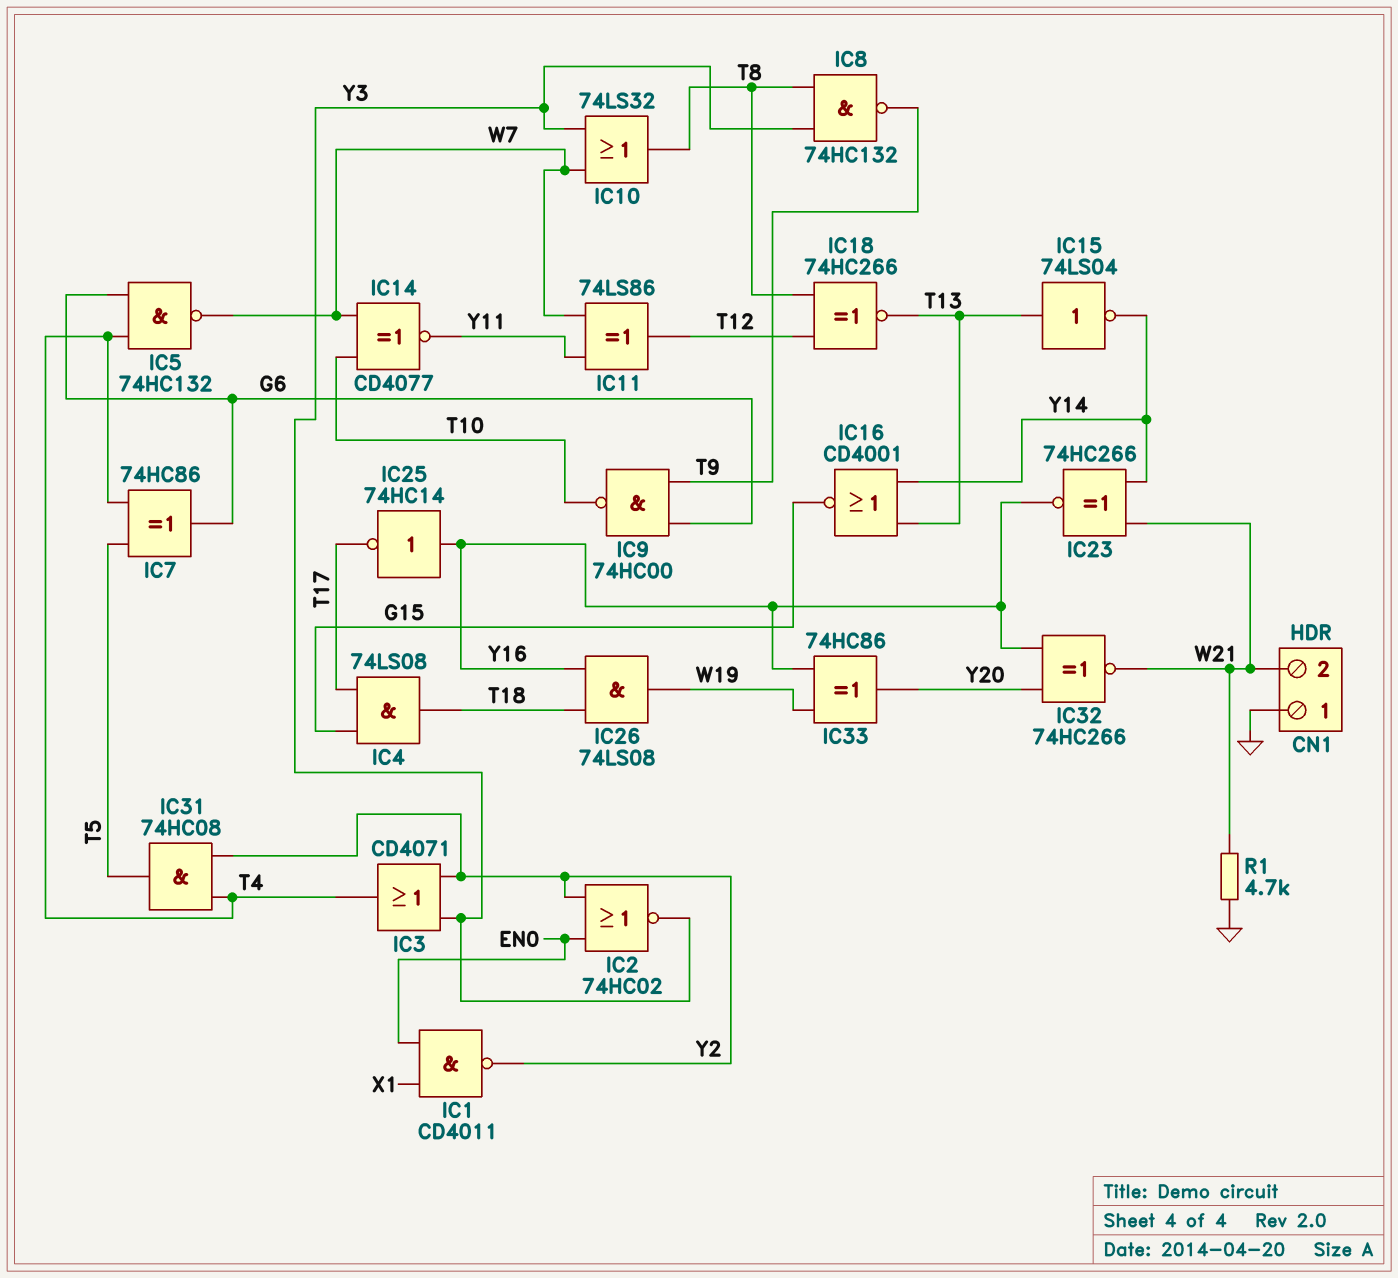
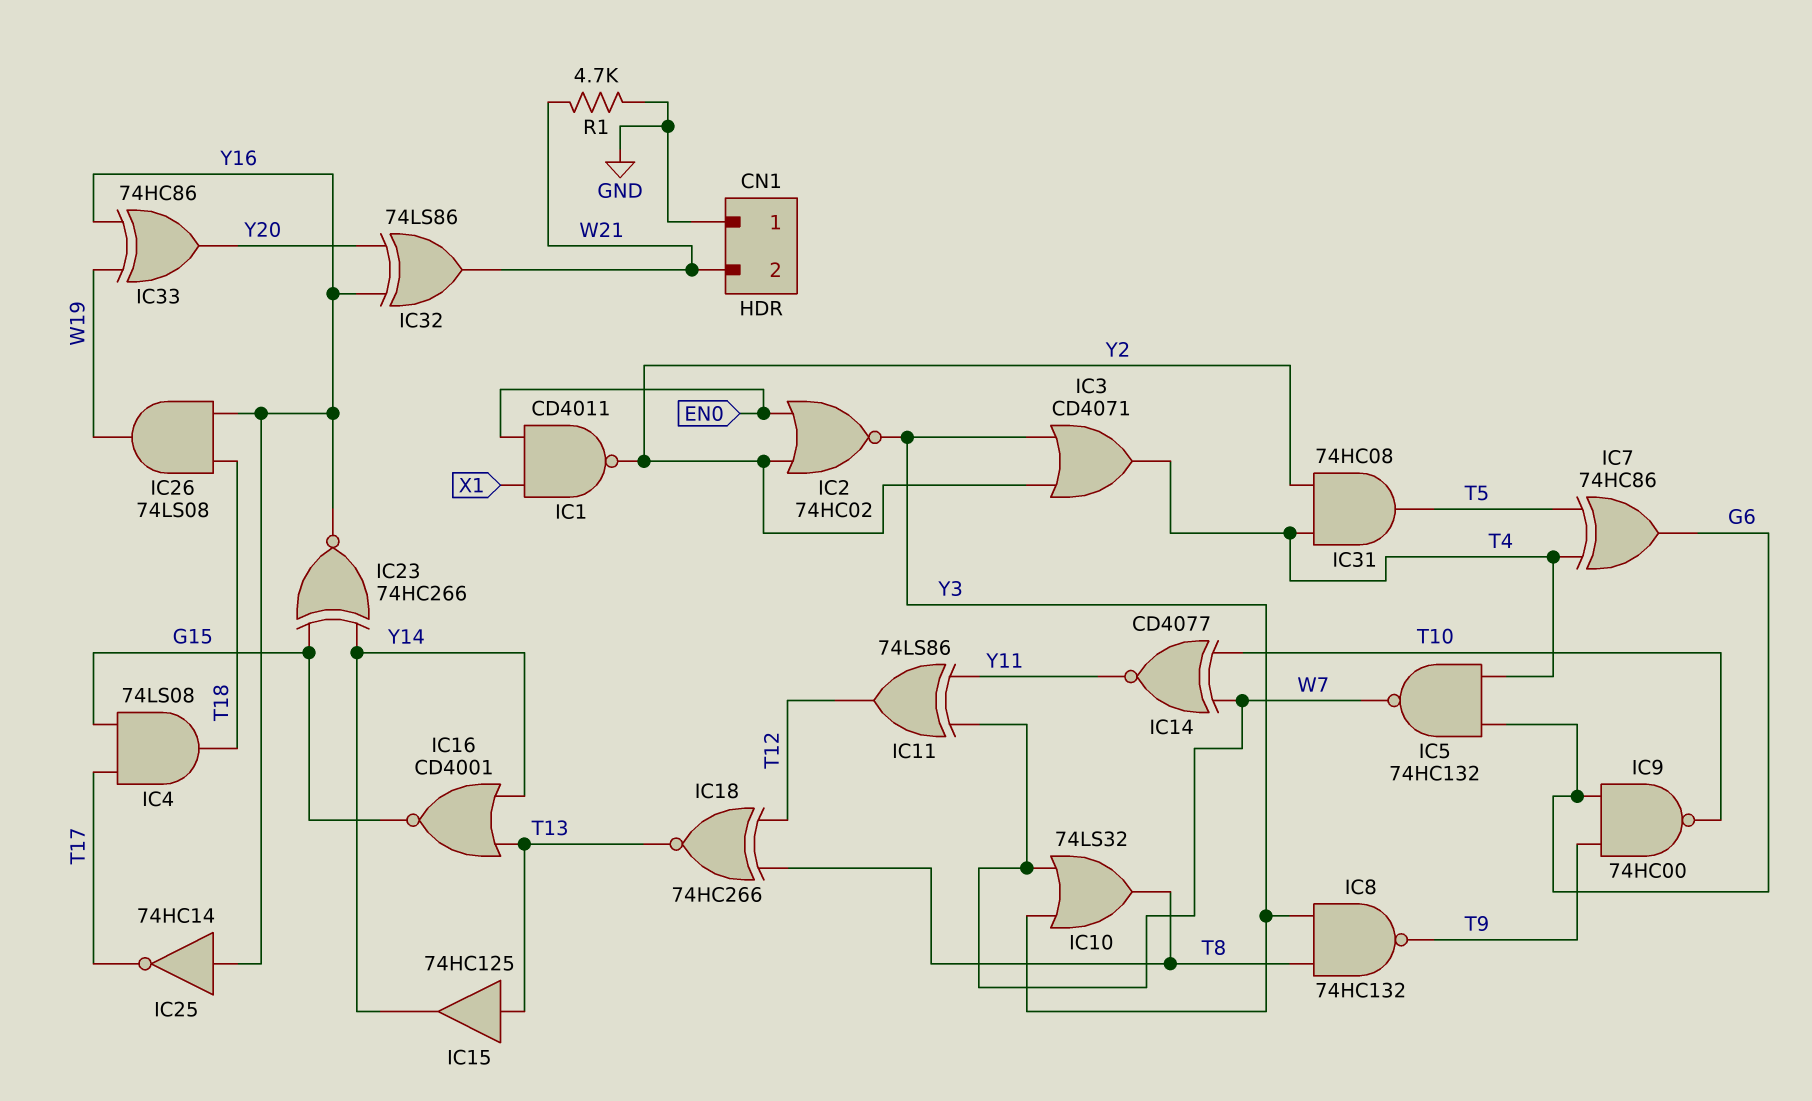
IC15: NOT 74LS04 (in T13, out Y14) -> buffer 74HC125 (in T13, out Y14)
IC23: XNOR 74HC266 (in W21, in Y14, out Y16) -> XNOR 74HC266 (in G15, in Y14, out Y16)
IC32: XNOR 74HC266 (in Y16, in Y20, out W21) -> XOR 74LS86 (in Y16, in Y20, out W21)

